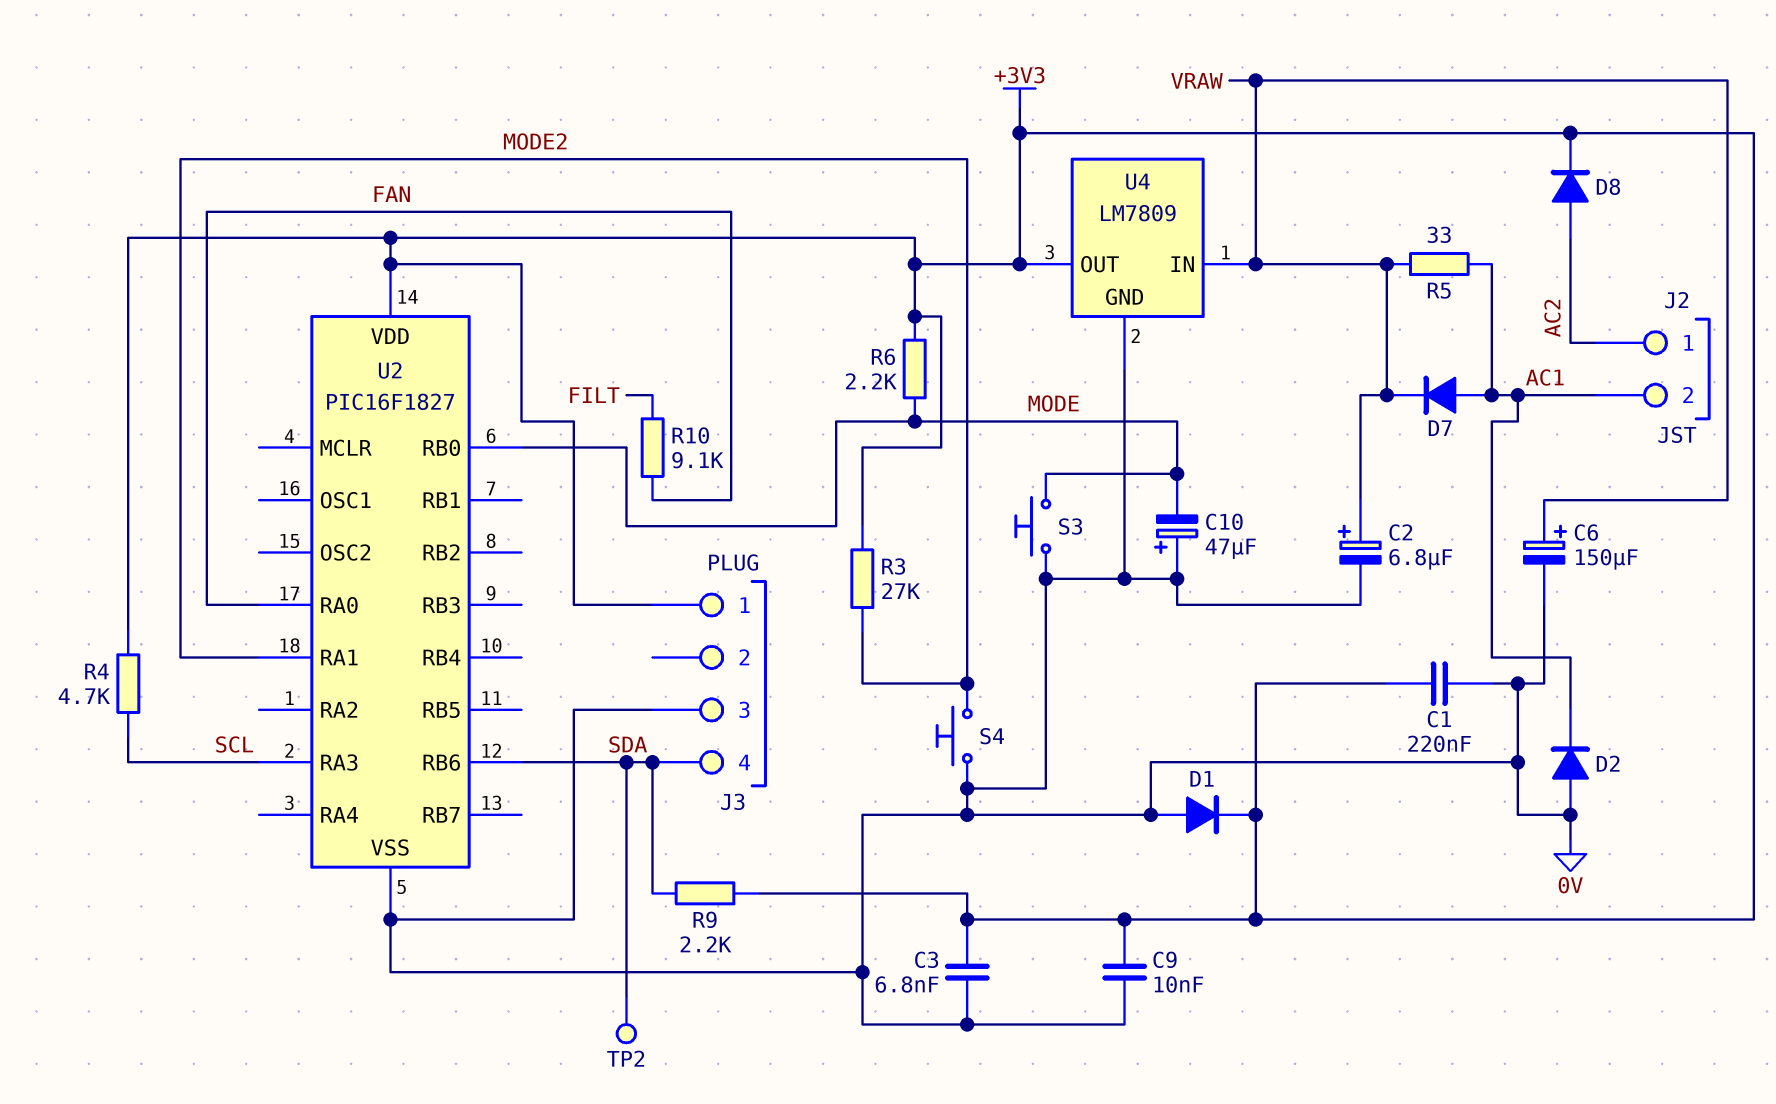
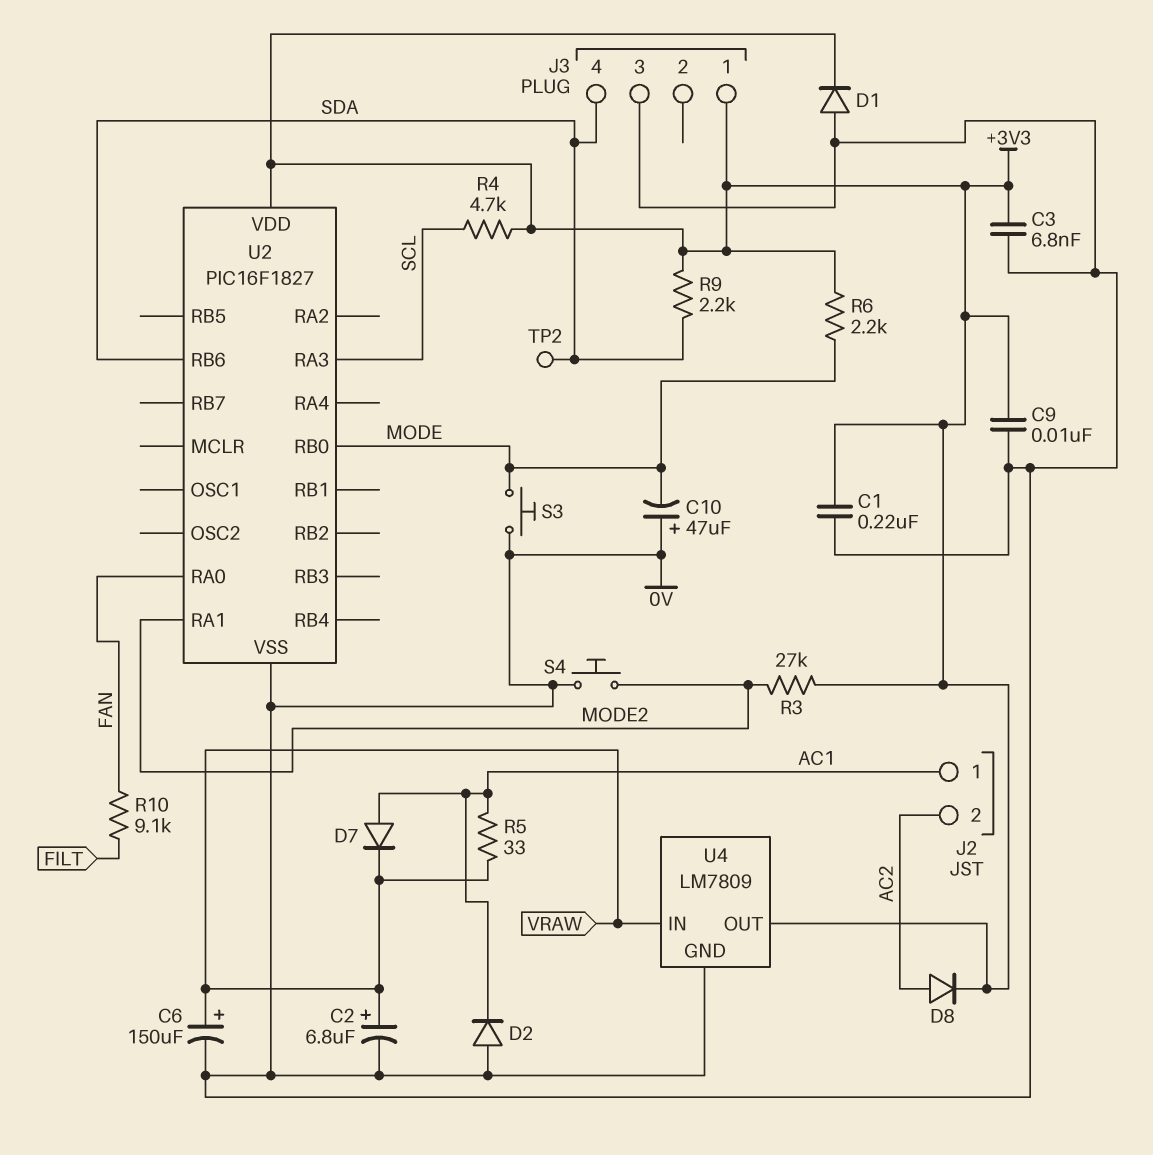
J2 pin 1: AC2 -> AC1
J2 pin 2: AC1 -> AC2

